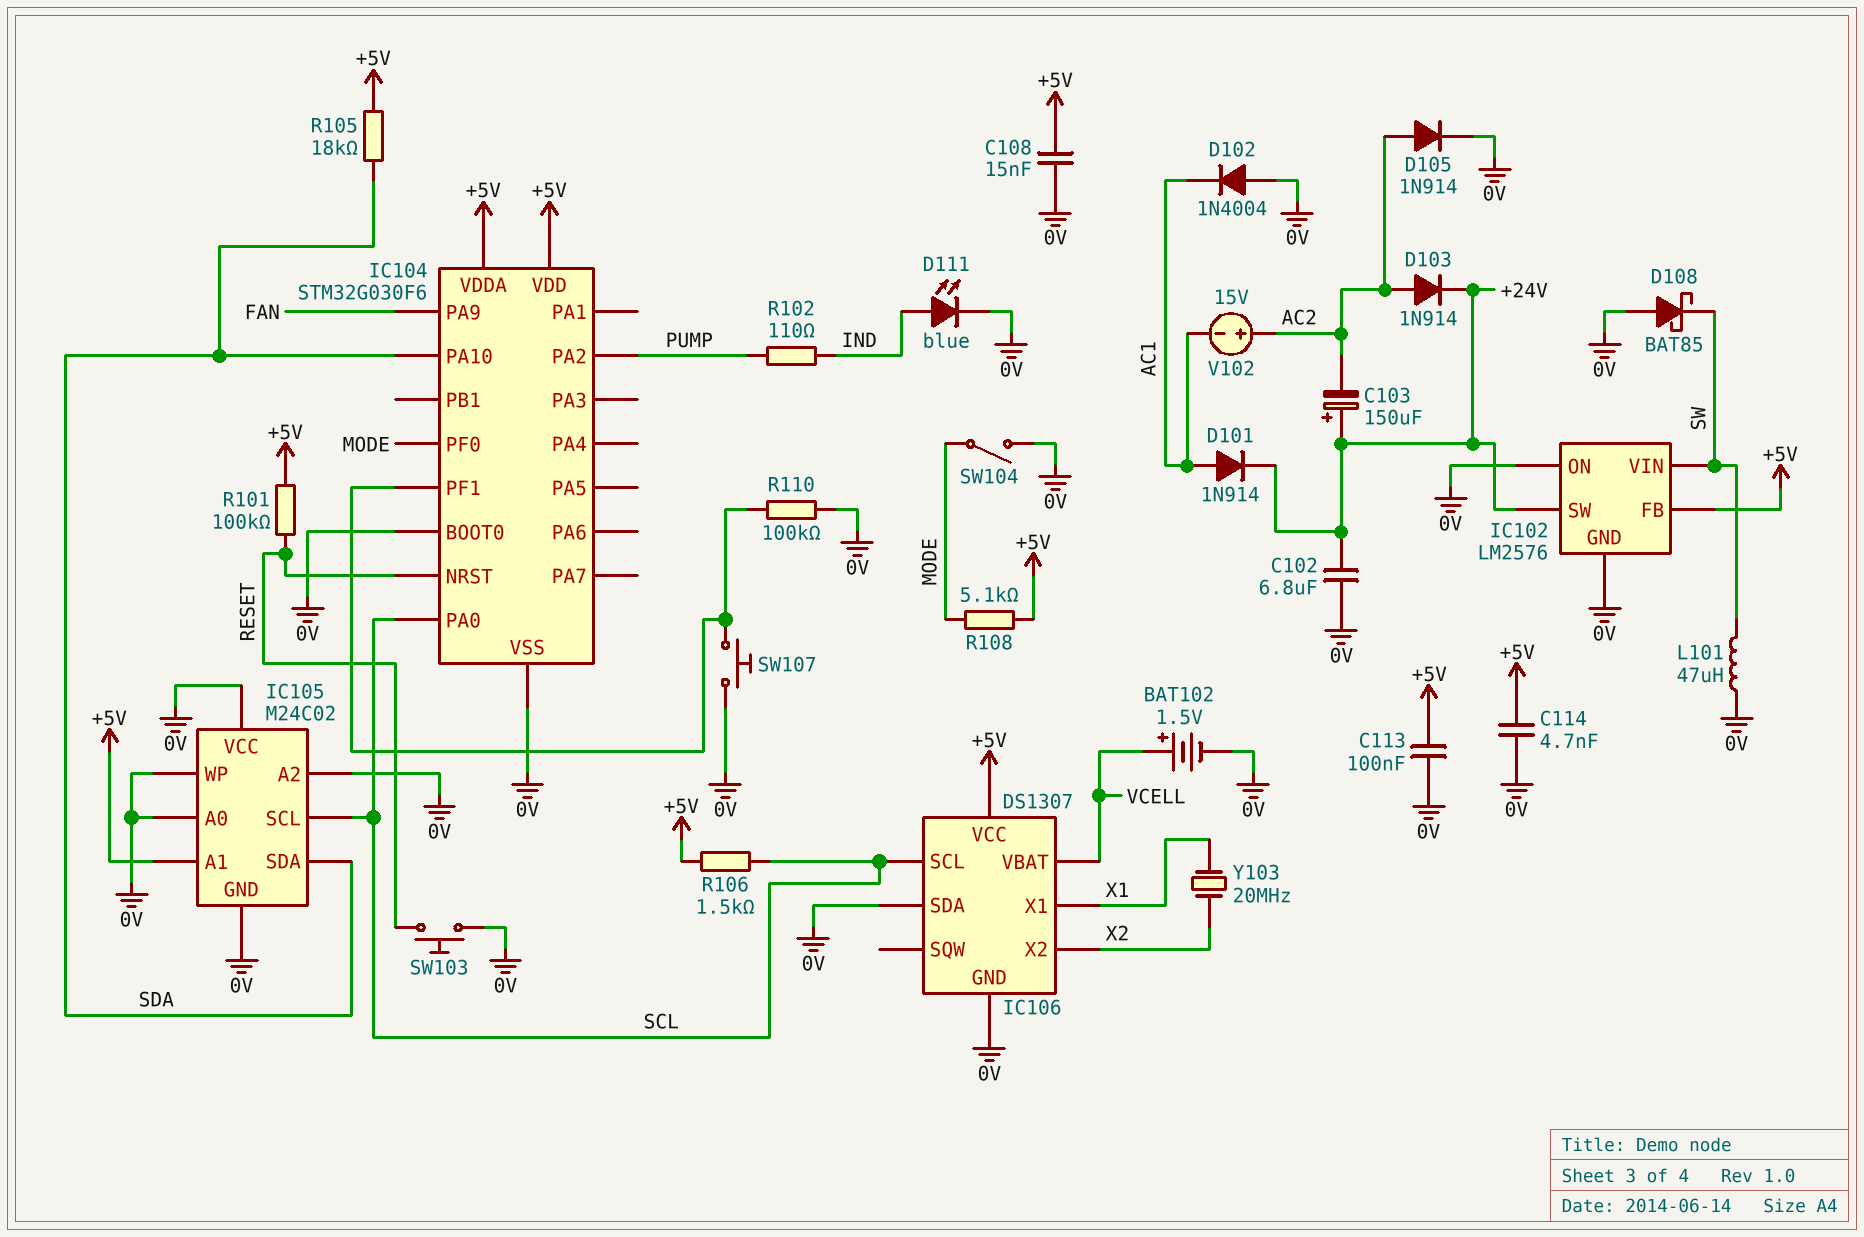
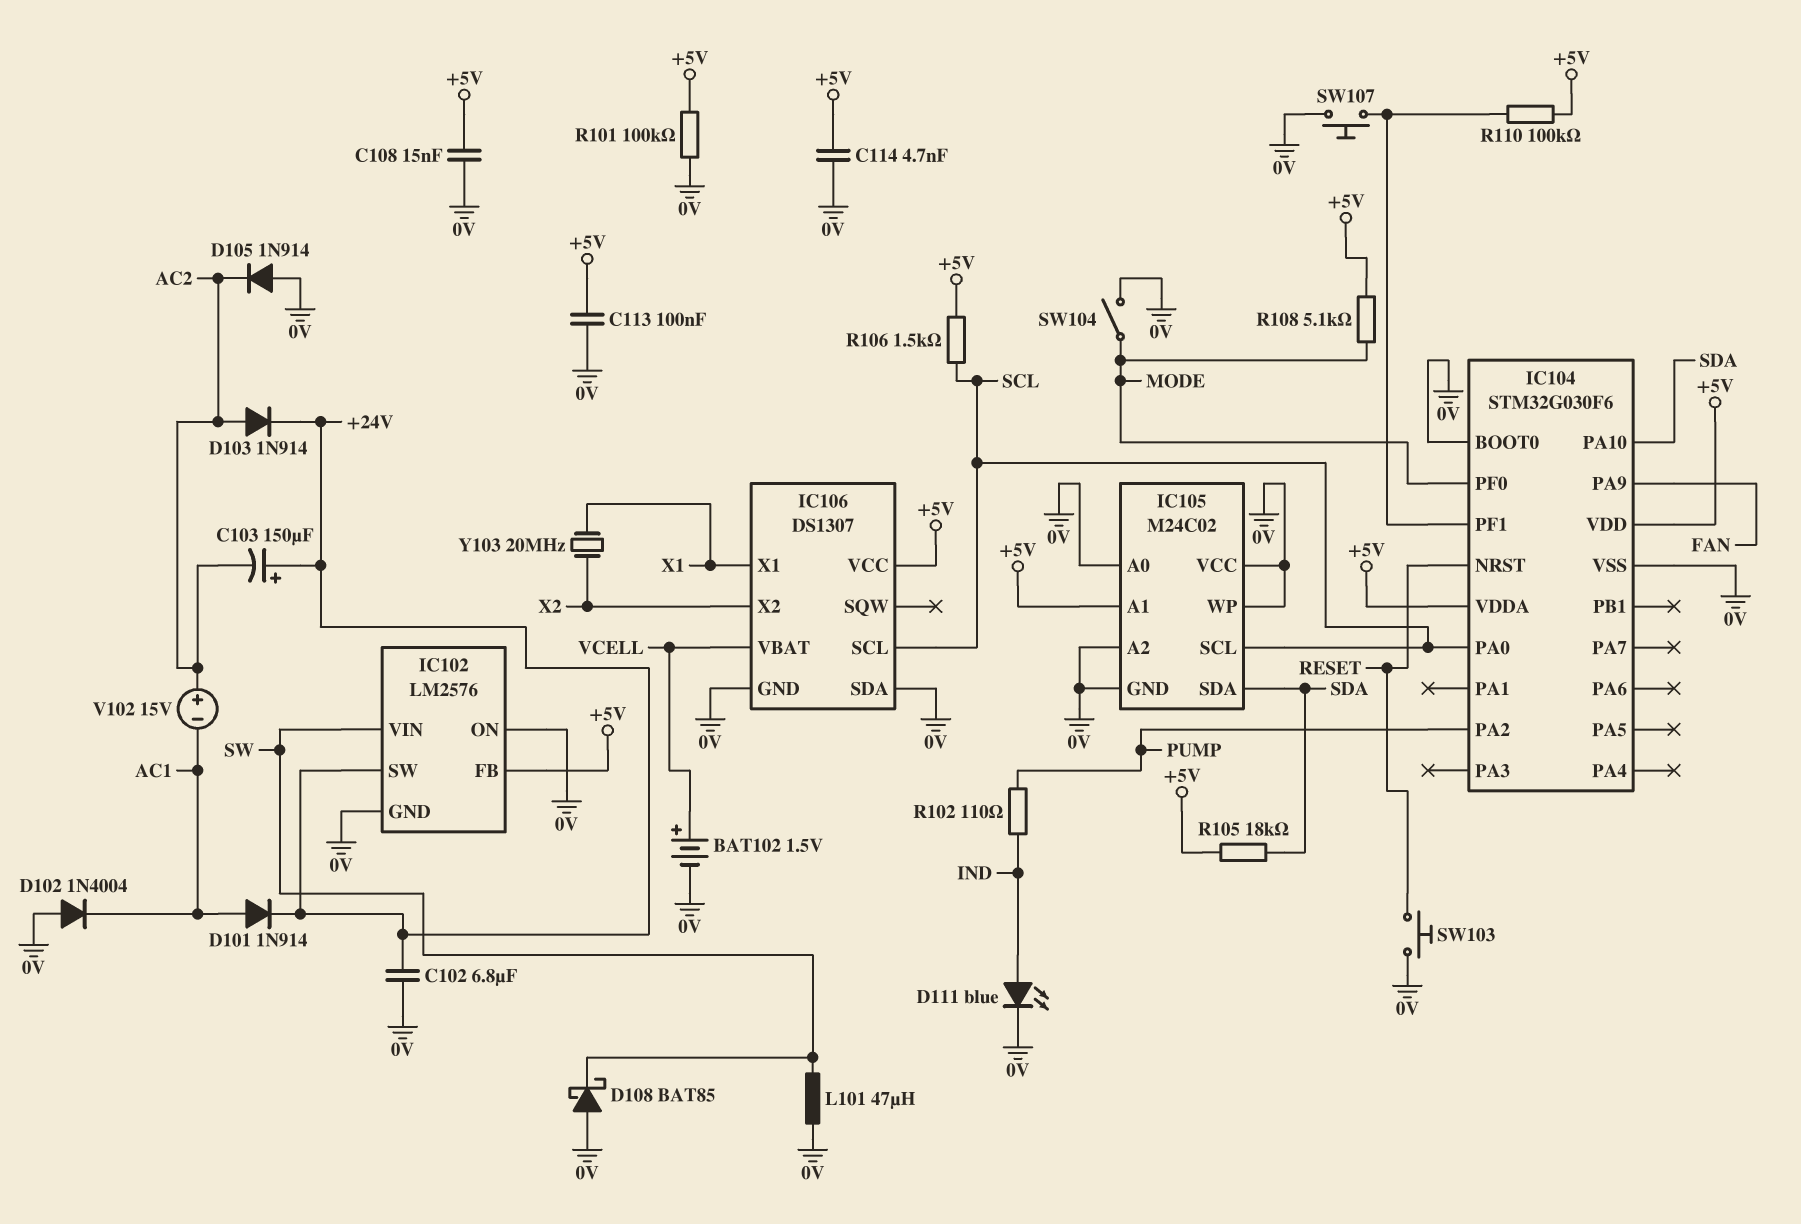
D105: diode 1N914 (A AC2, K 0V) -> diode 1N914 (A 0V, K AC2)
R101: 100k (+5V, RESET) -> 100k (+5V, 0V)
R110: 100k (0V, IC104/PF1) -> 100k (+5V, IC104/PF1)

